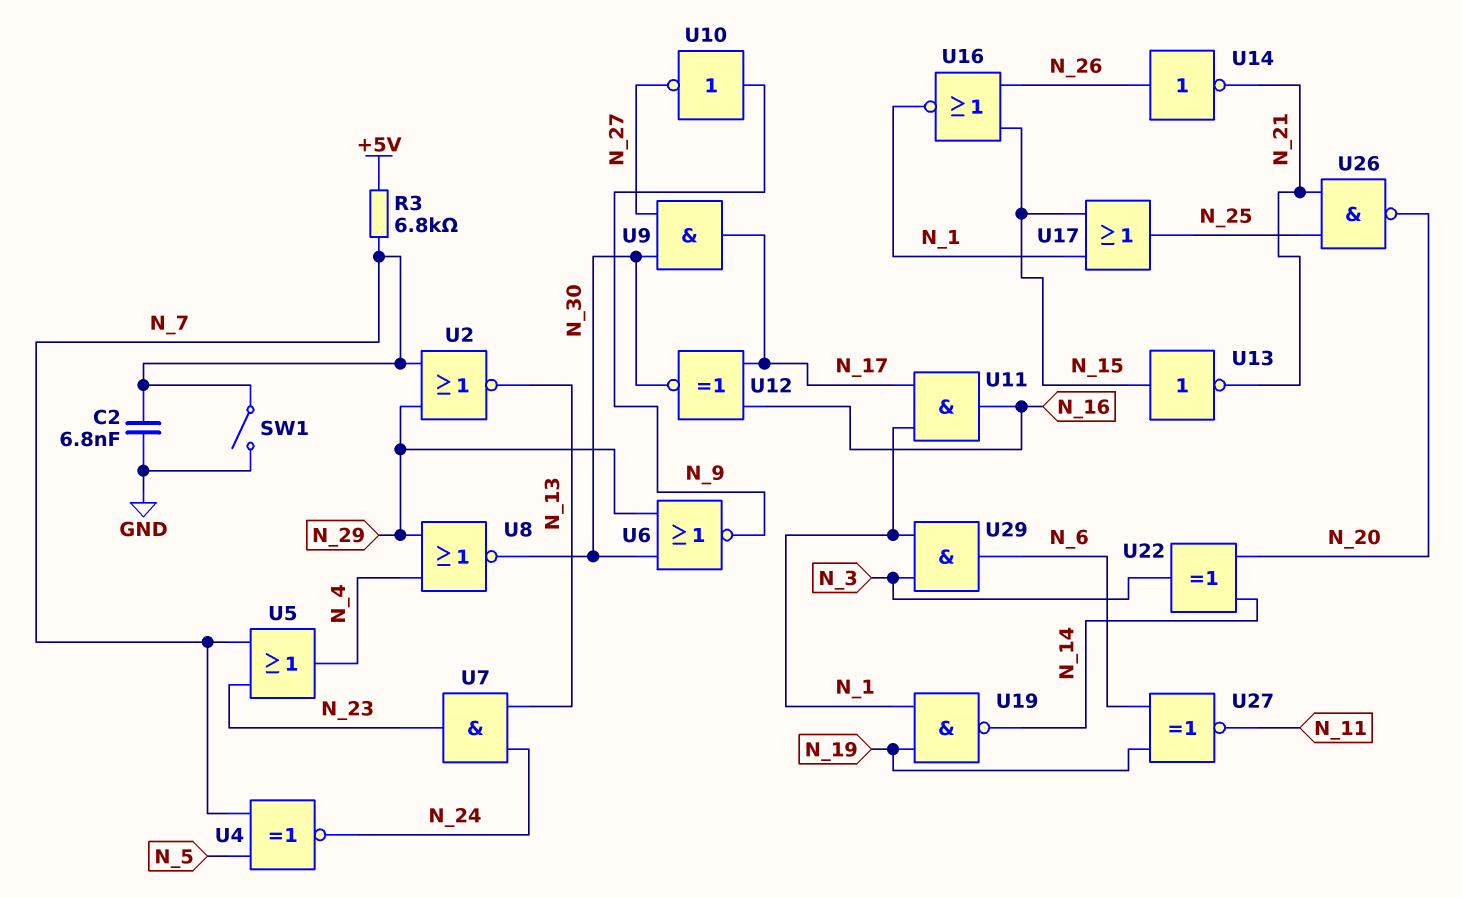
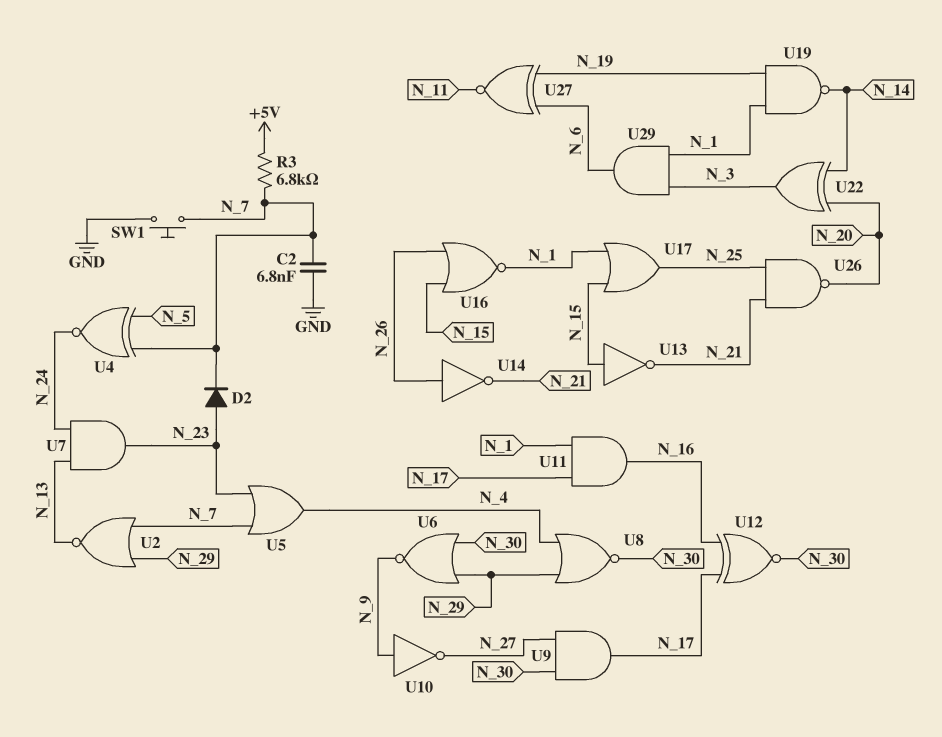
D2: none -> diode (A N_23, K N_7)
SW1: switch (GND, N_7) -> button (GND, N_7)

